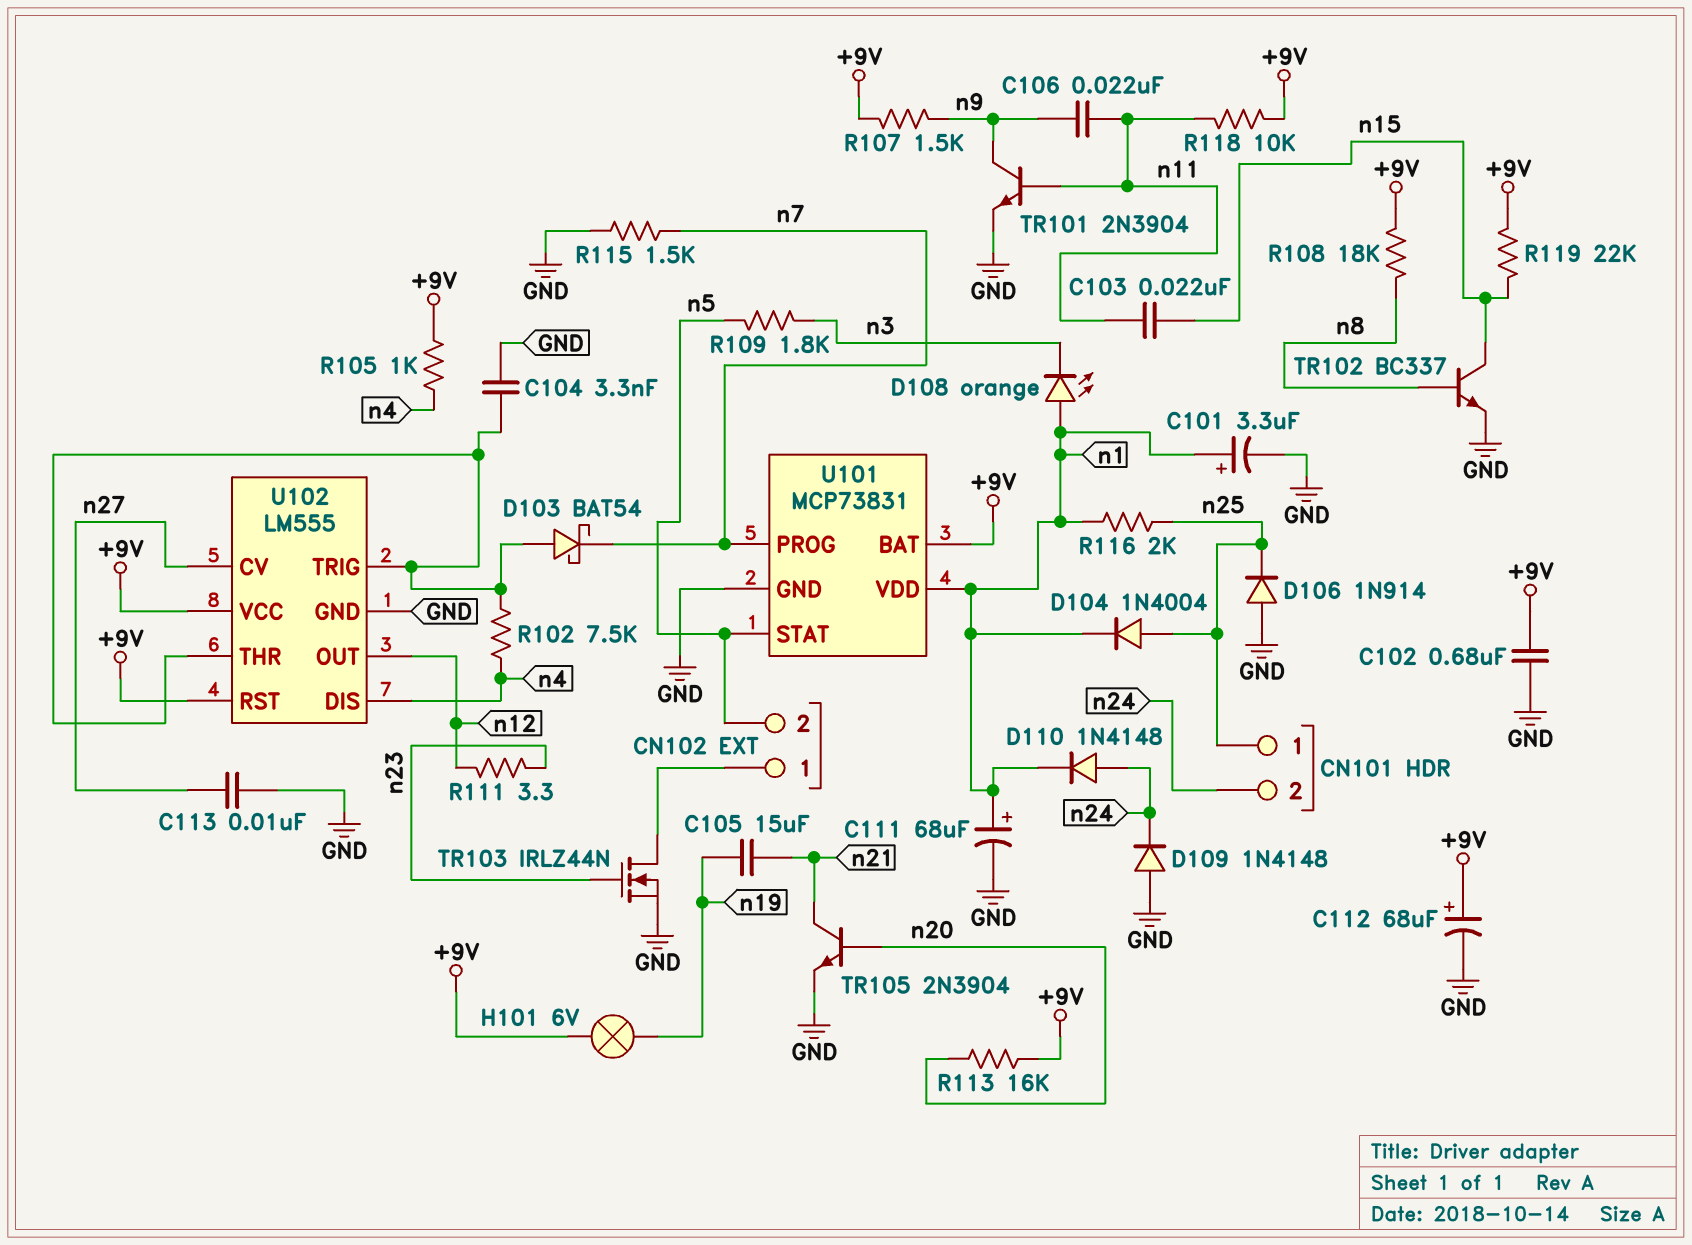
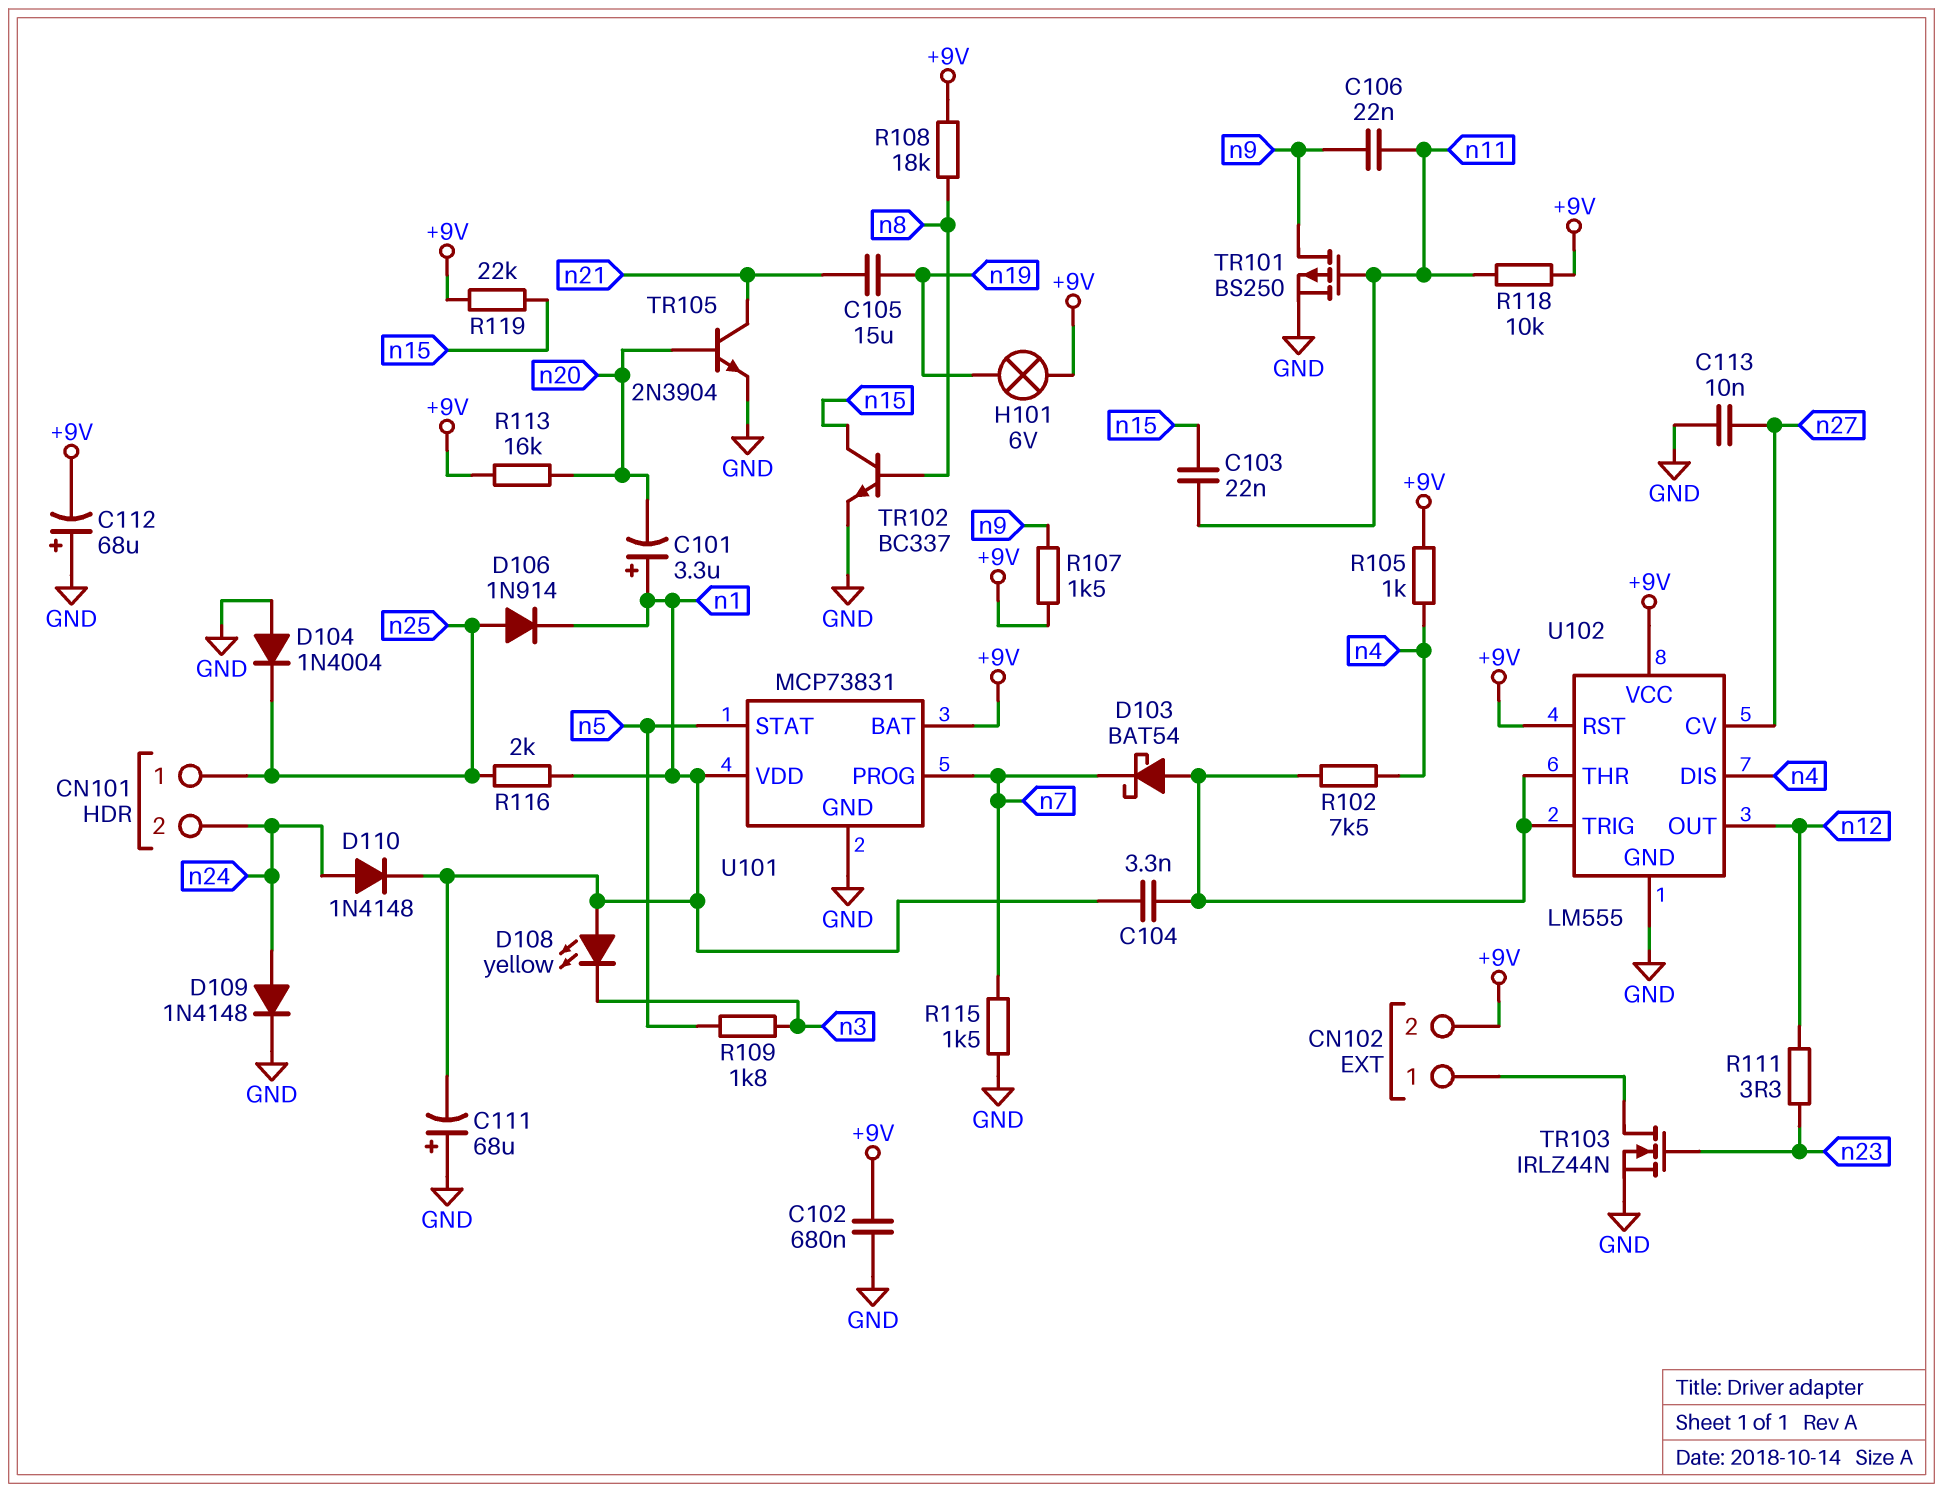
C101: 3.3uF (plus n1, minus GND) -> 3.3uF (plus n1, minus n20)
C104: 3.3nF (GND, U102/THR) -> 3.3nF (U102/THR, n1)
C111: 68uF (plus n1, minus GND) -> 68uF (plus GND, minus n1)
C112: 68uF (plus +9V, minus GND) -> 68uF (plus GND, minus +9V)
CN102 pin 2: n5 -> +9V
D104: diode 1N4004 (A n25, K n1) -> diode 1N4004 (A GND, K n25)
D106: diode 1N914 (A GND, K n25) -> diode 1N914 (A n25, K n1)
D108: LED orange (A n1, K n3) -> LED yellow (A n1, K n3)
D109: diode 1N4148 (A GND, K n24) -> diode 1N4148 (A n24, K GND)
TR101: NPN 2N3904 (B n11, C n9, E GND) -> PMOS BS250 (G n11, D n9, S GND)

